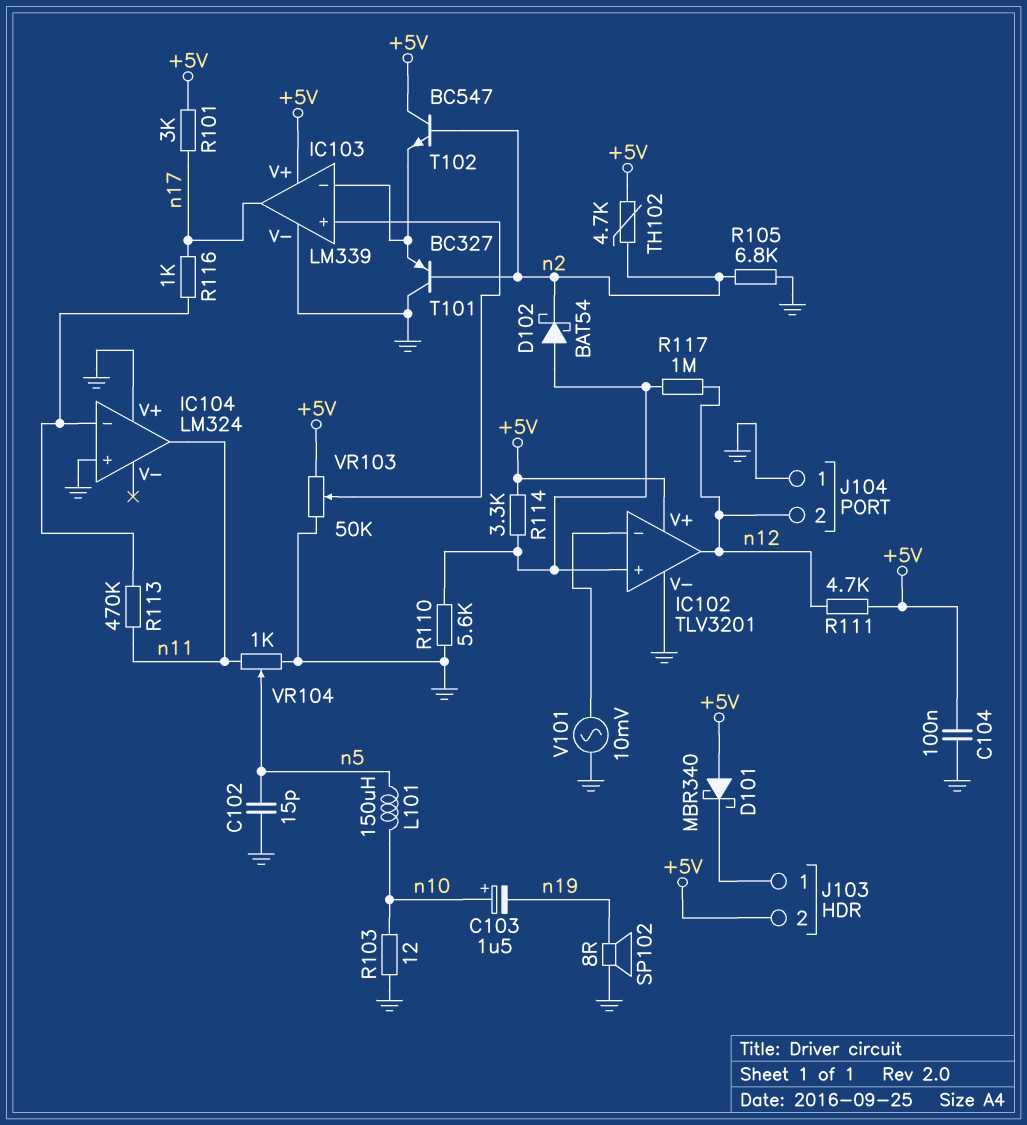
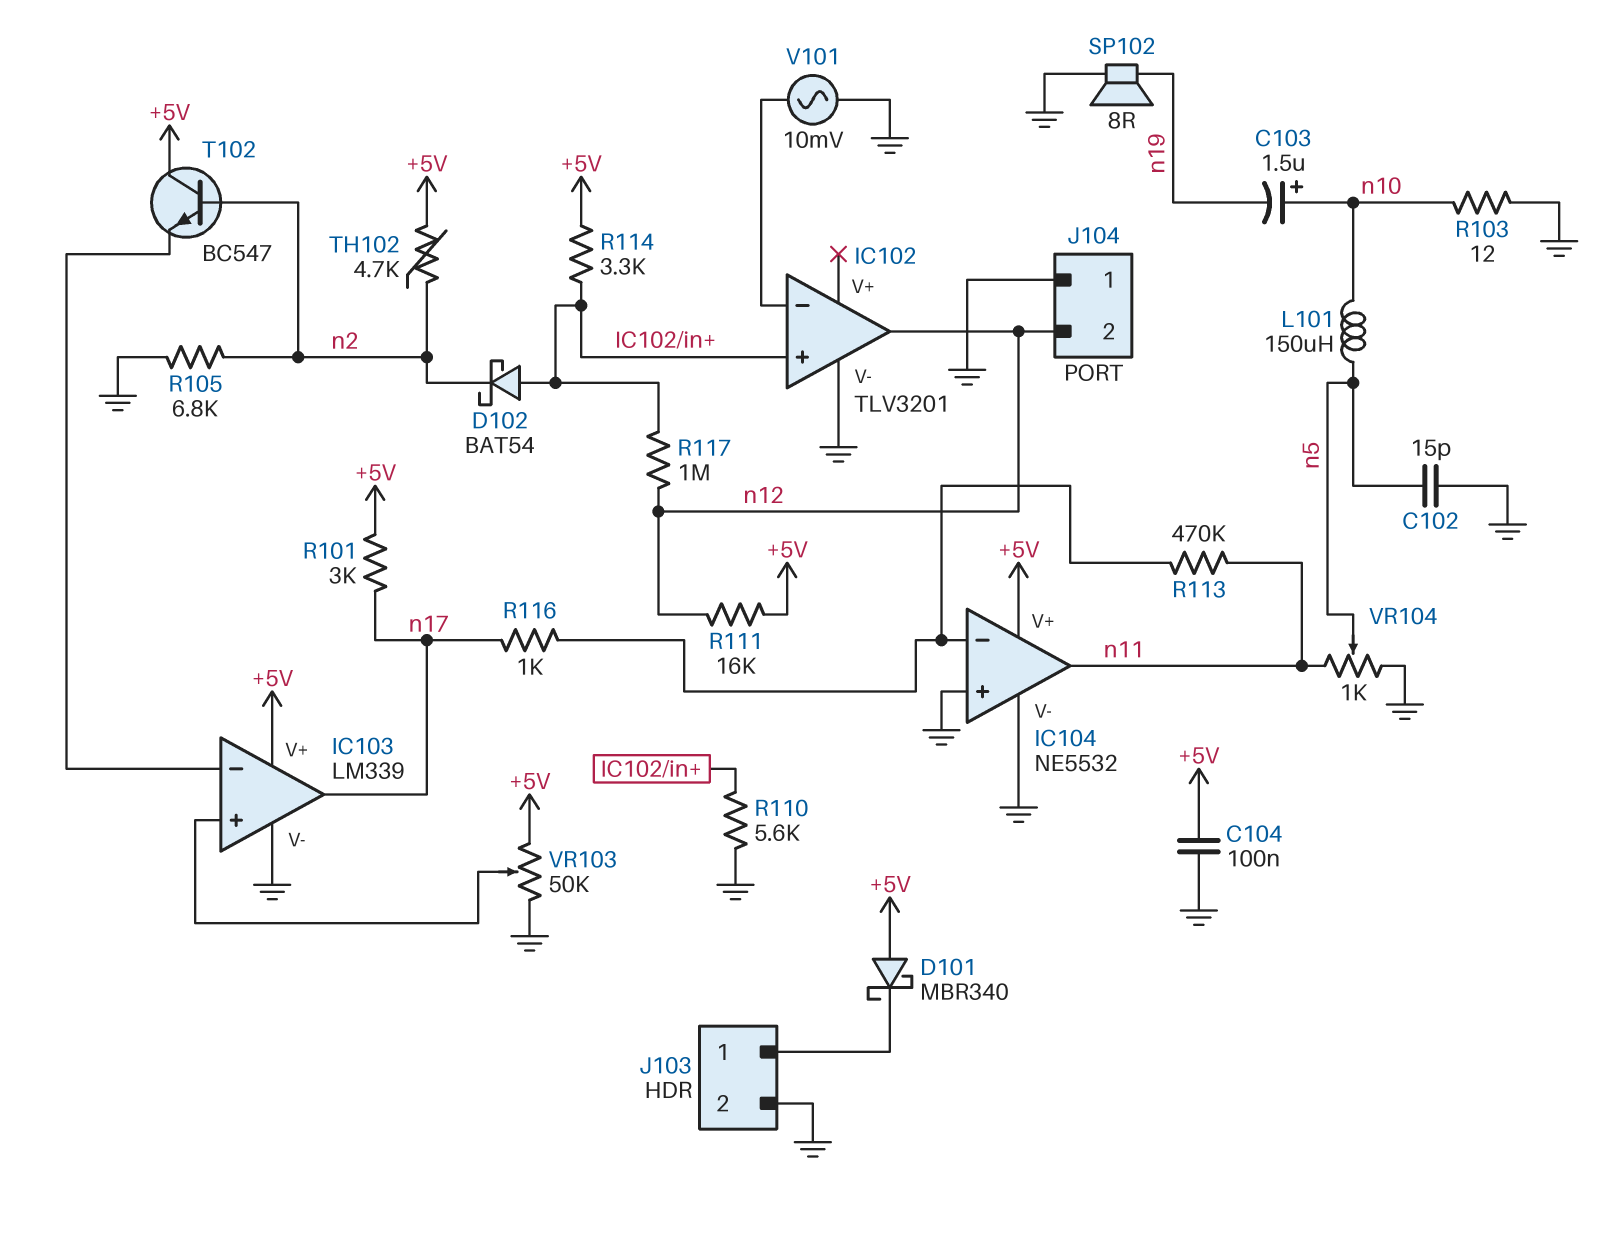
IC102 pin V+: +5V -> none
IC104: LM324 -> NE5532
IC104 pin V+: GND -> +5V
IC104 pin V-: none -> GND
J103 pin 2: +5V -> GND
R111: 4.7k (+5V, n12) -> 16k (+5V, n12)
T101: PNP BC327 (B n2, C GND, E IC103/in-) -> none

